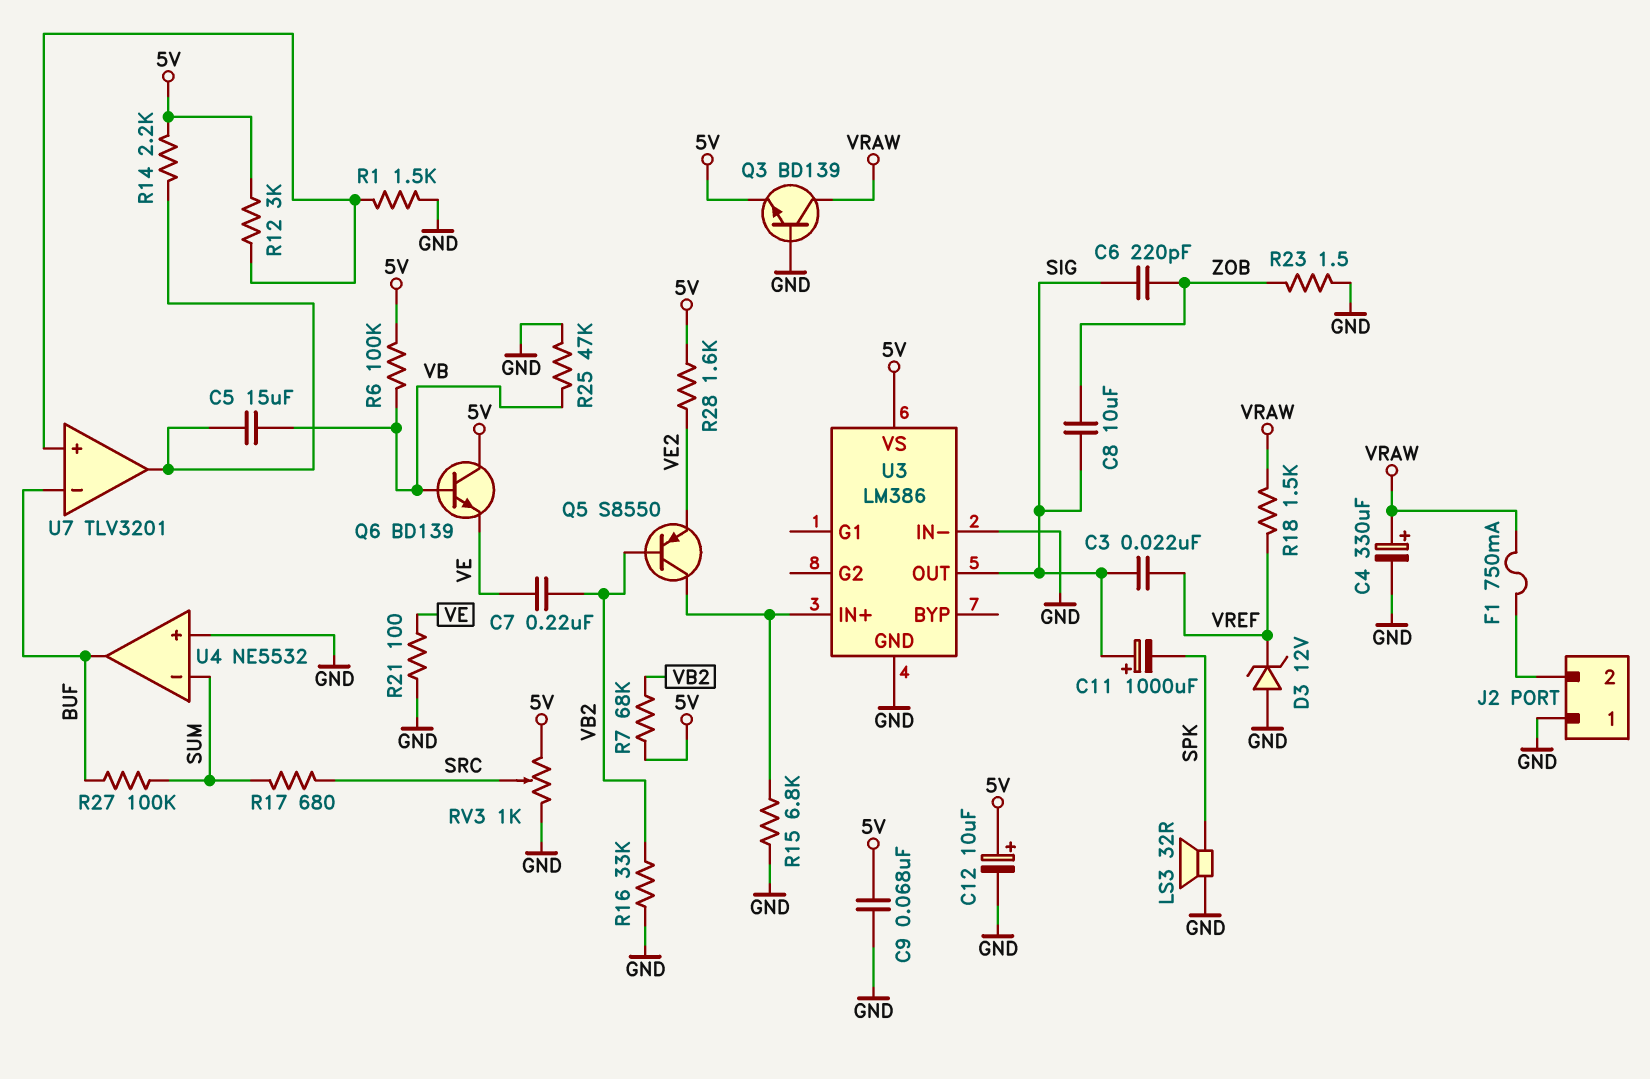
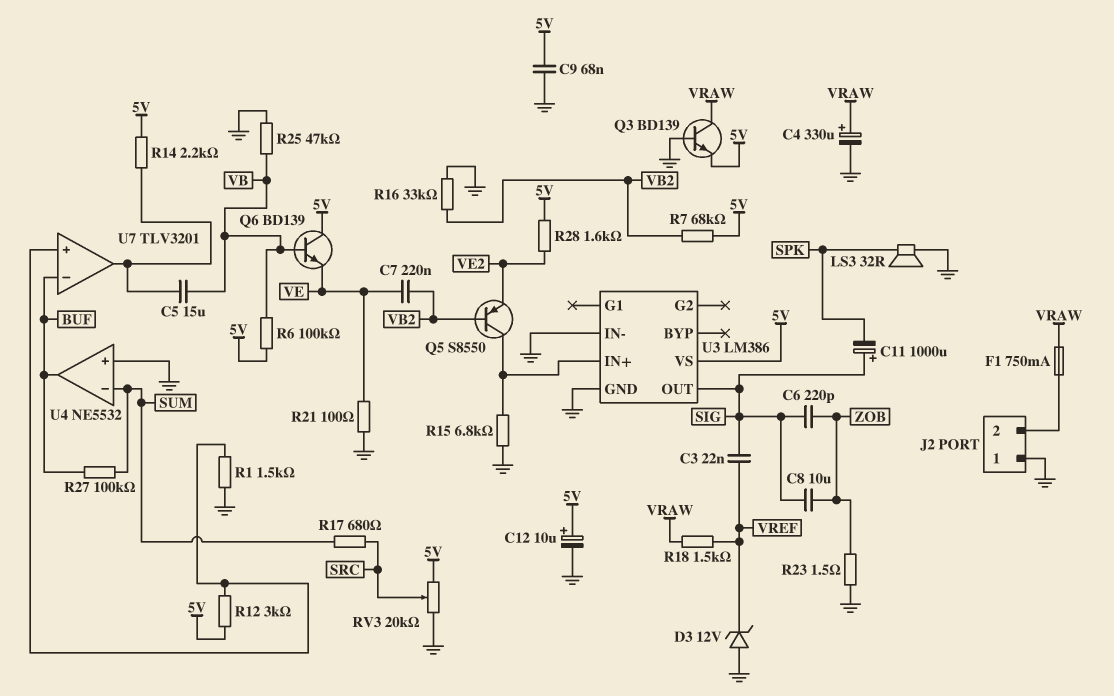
RV3: 1k (5V, GND, wiper SRC) -> 20k (5V, GND, wiper SRC)

